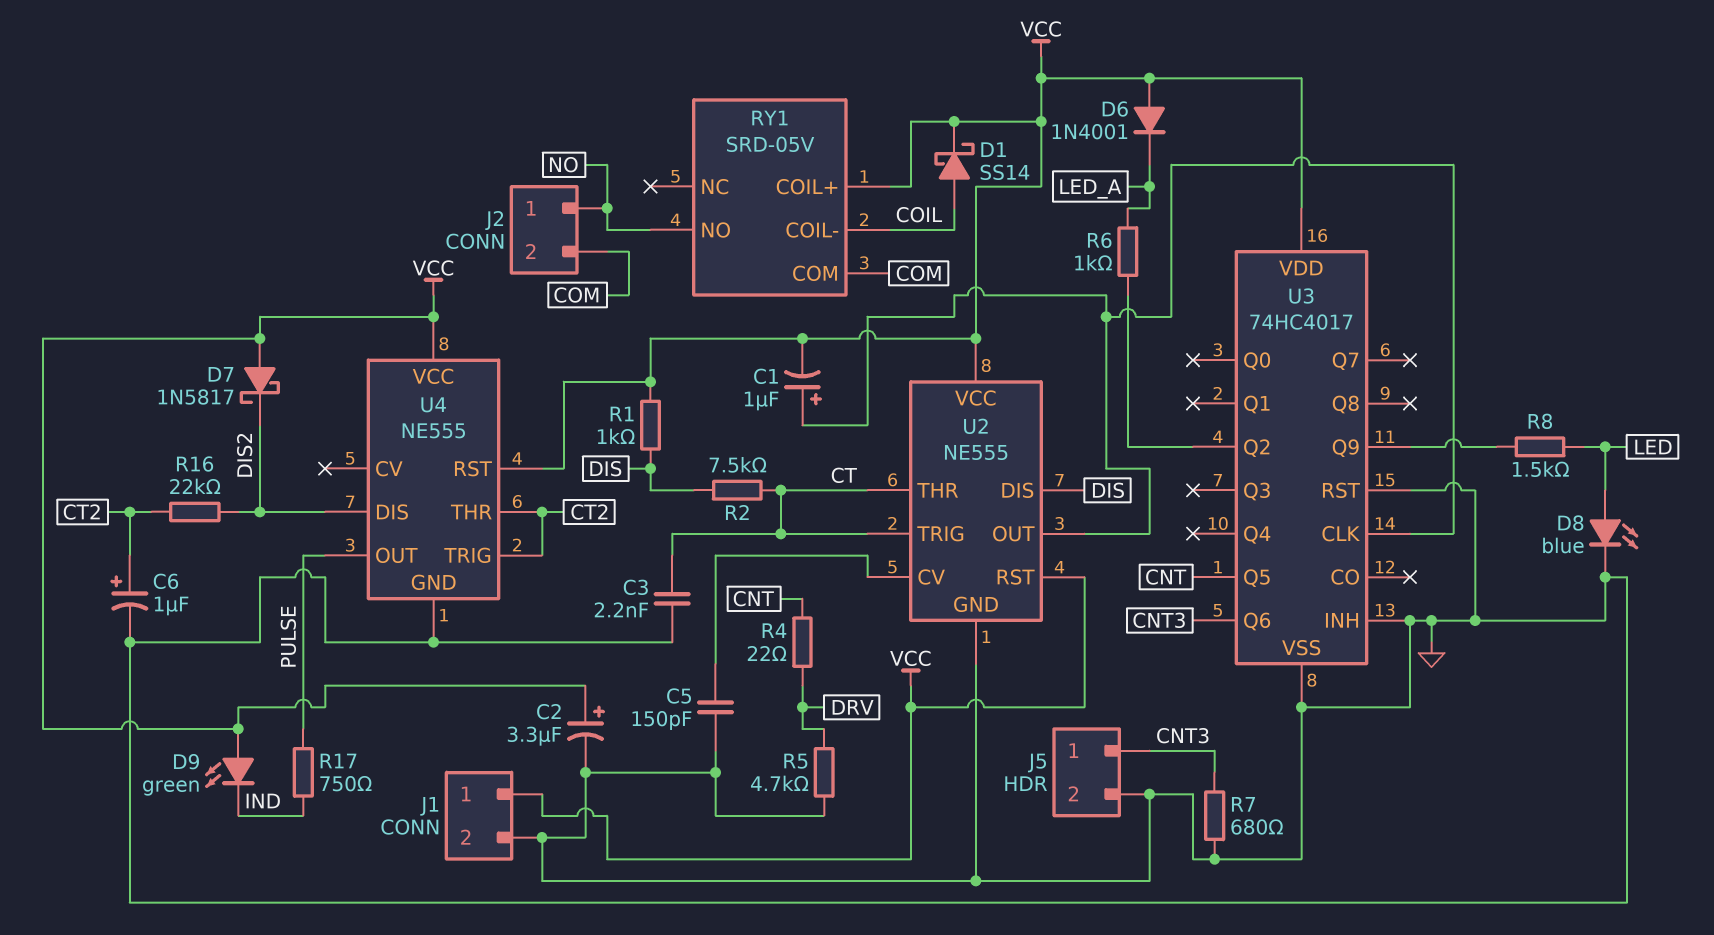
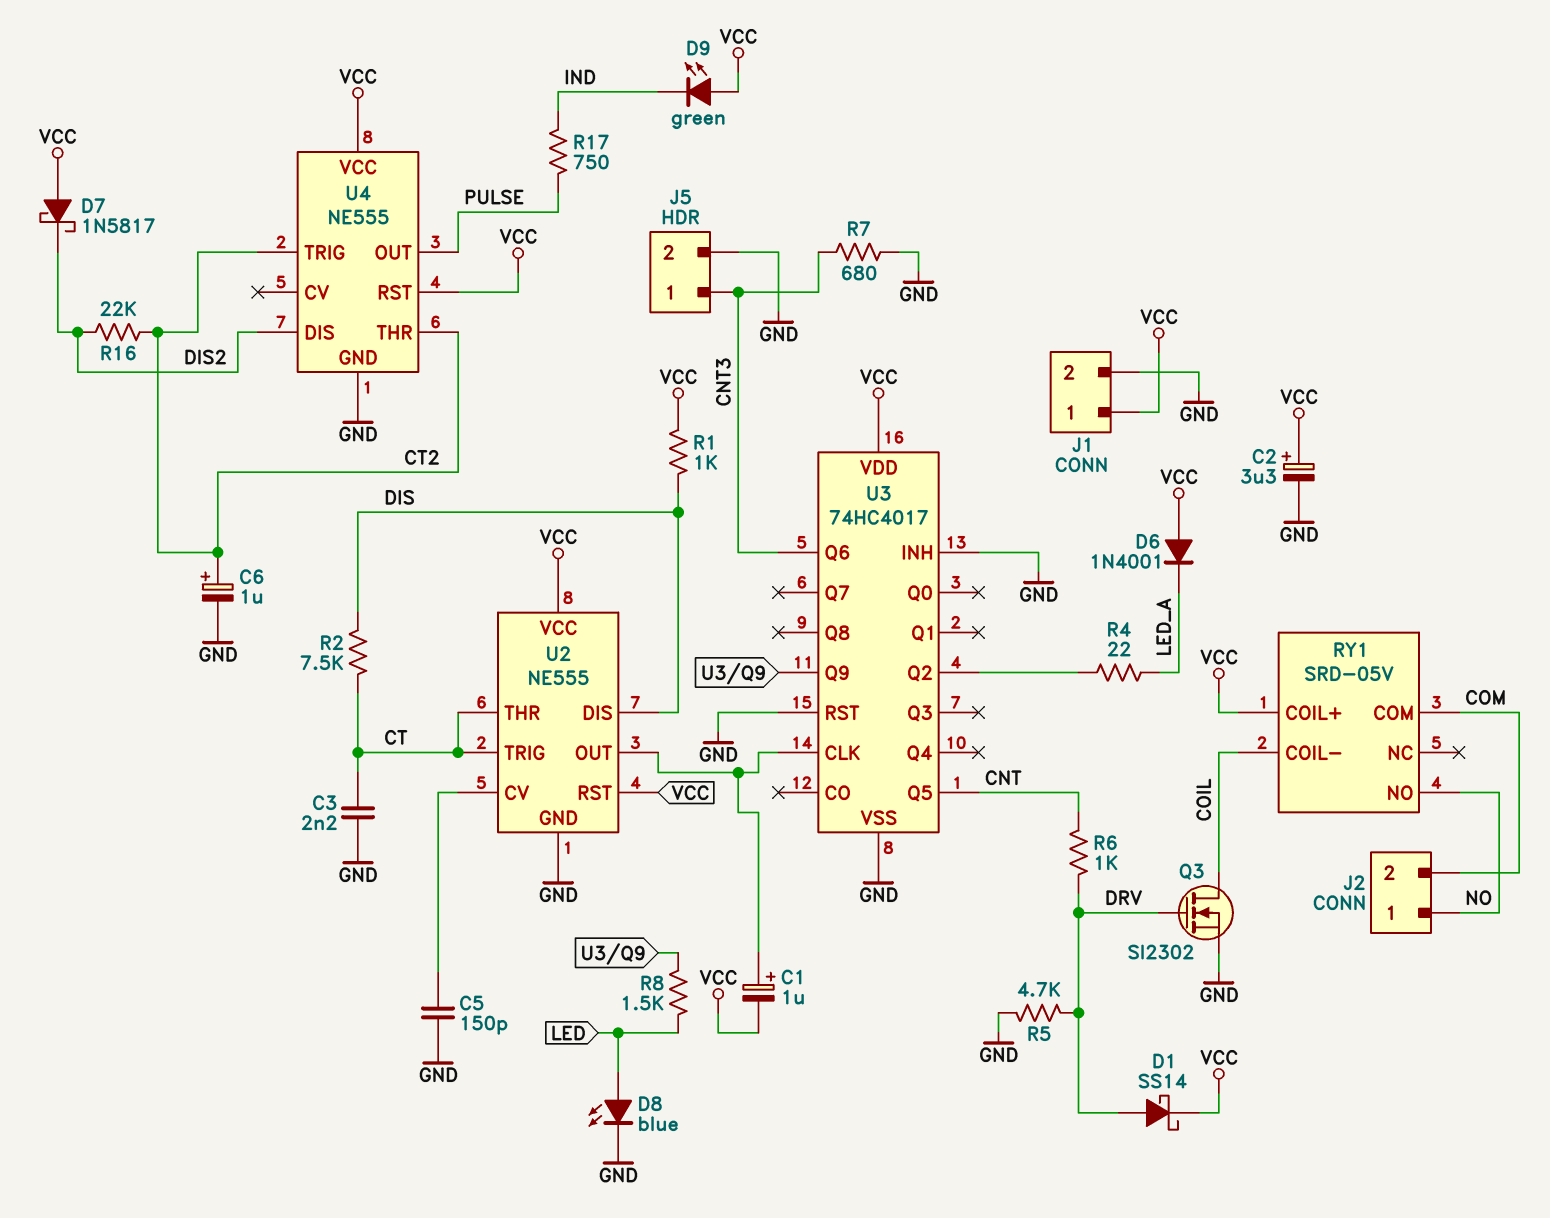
D1: schottky SS14 (A COIL, K VCC) -> schottky SS14 (A DRV, K VCC)
Q3: none -> NMOS SI2302 (G DRV, D COIL, S GND)
R4: 22 (CNT, DRV) -> 22 (LED_A, U3/Q2)
R6: 1k (LED_A, U3/Q2) -> 1k (CNT, DRV)

